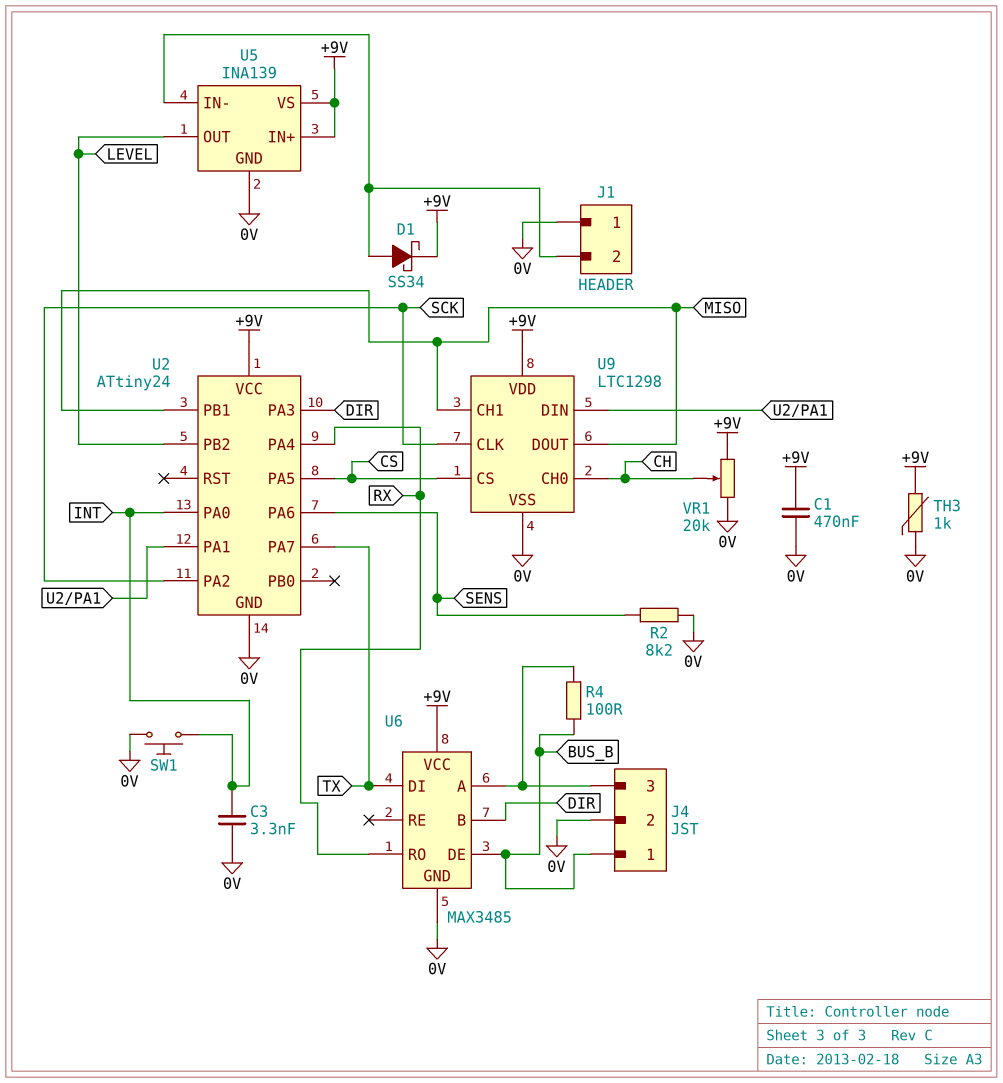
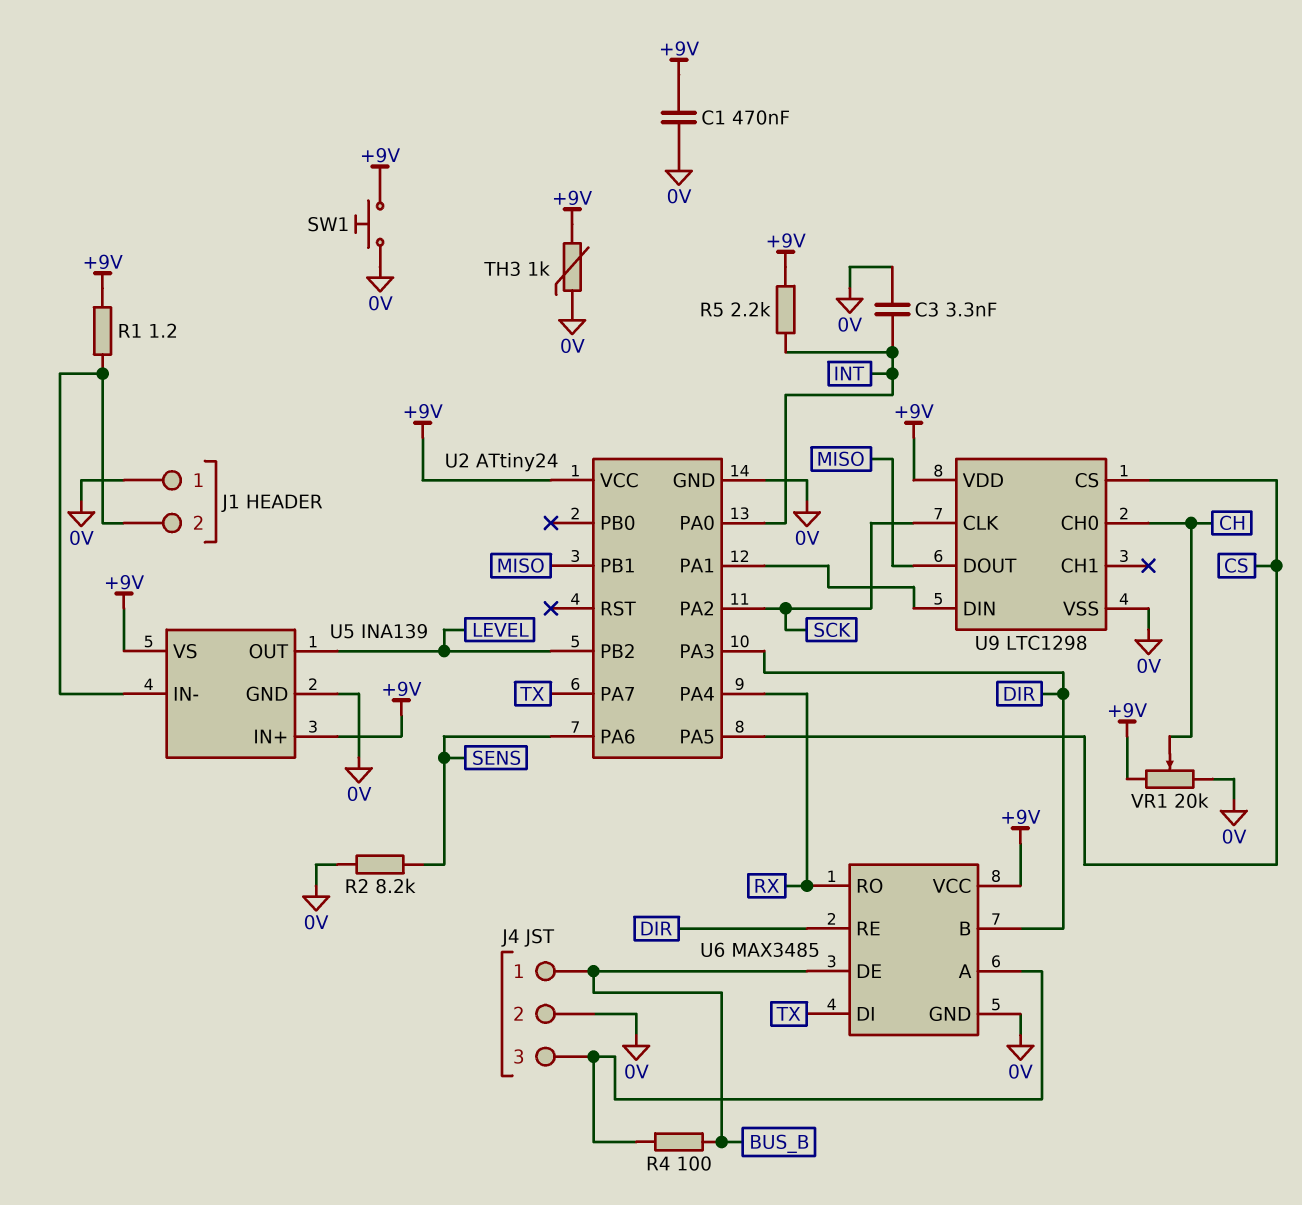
D1: schottky SS34 (A J1/2, K +9V) -> none
R1: none -> 1.2 (+9V, J1/2)
R5: none -> 2.2k (+9V, INT)
SW1: button (0V, INT) -> button (+9V, 0V)
U6 pin RE: none -> DIR
U9 pin CH1: MISO -> none

